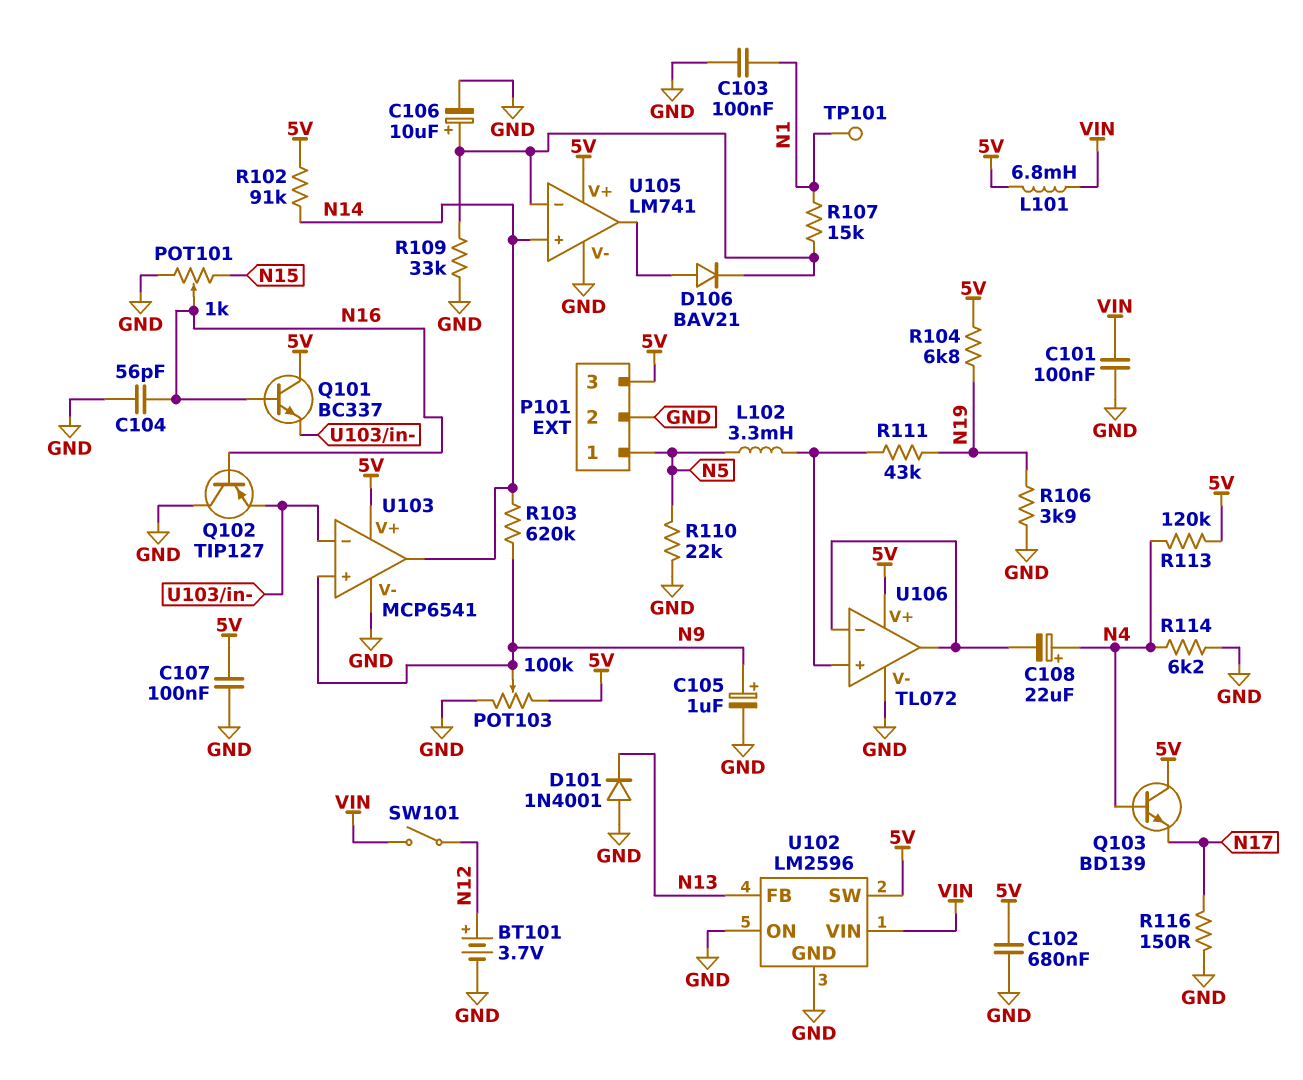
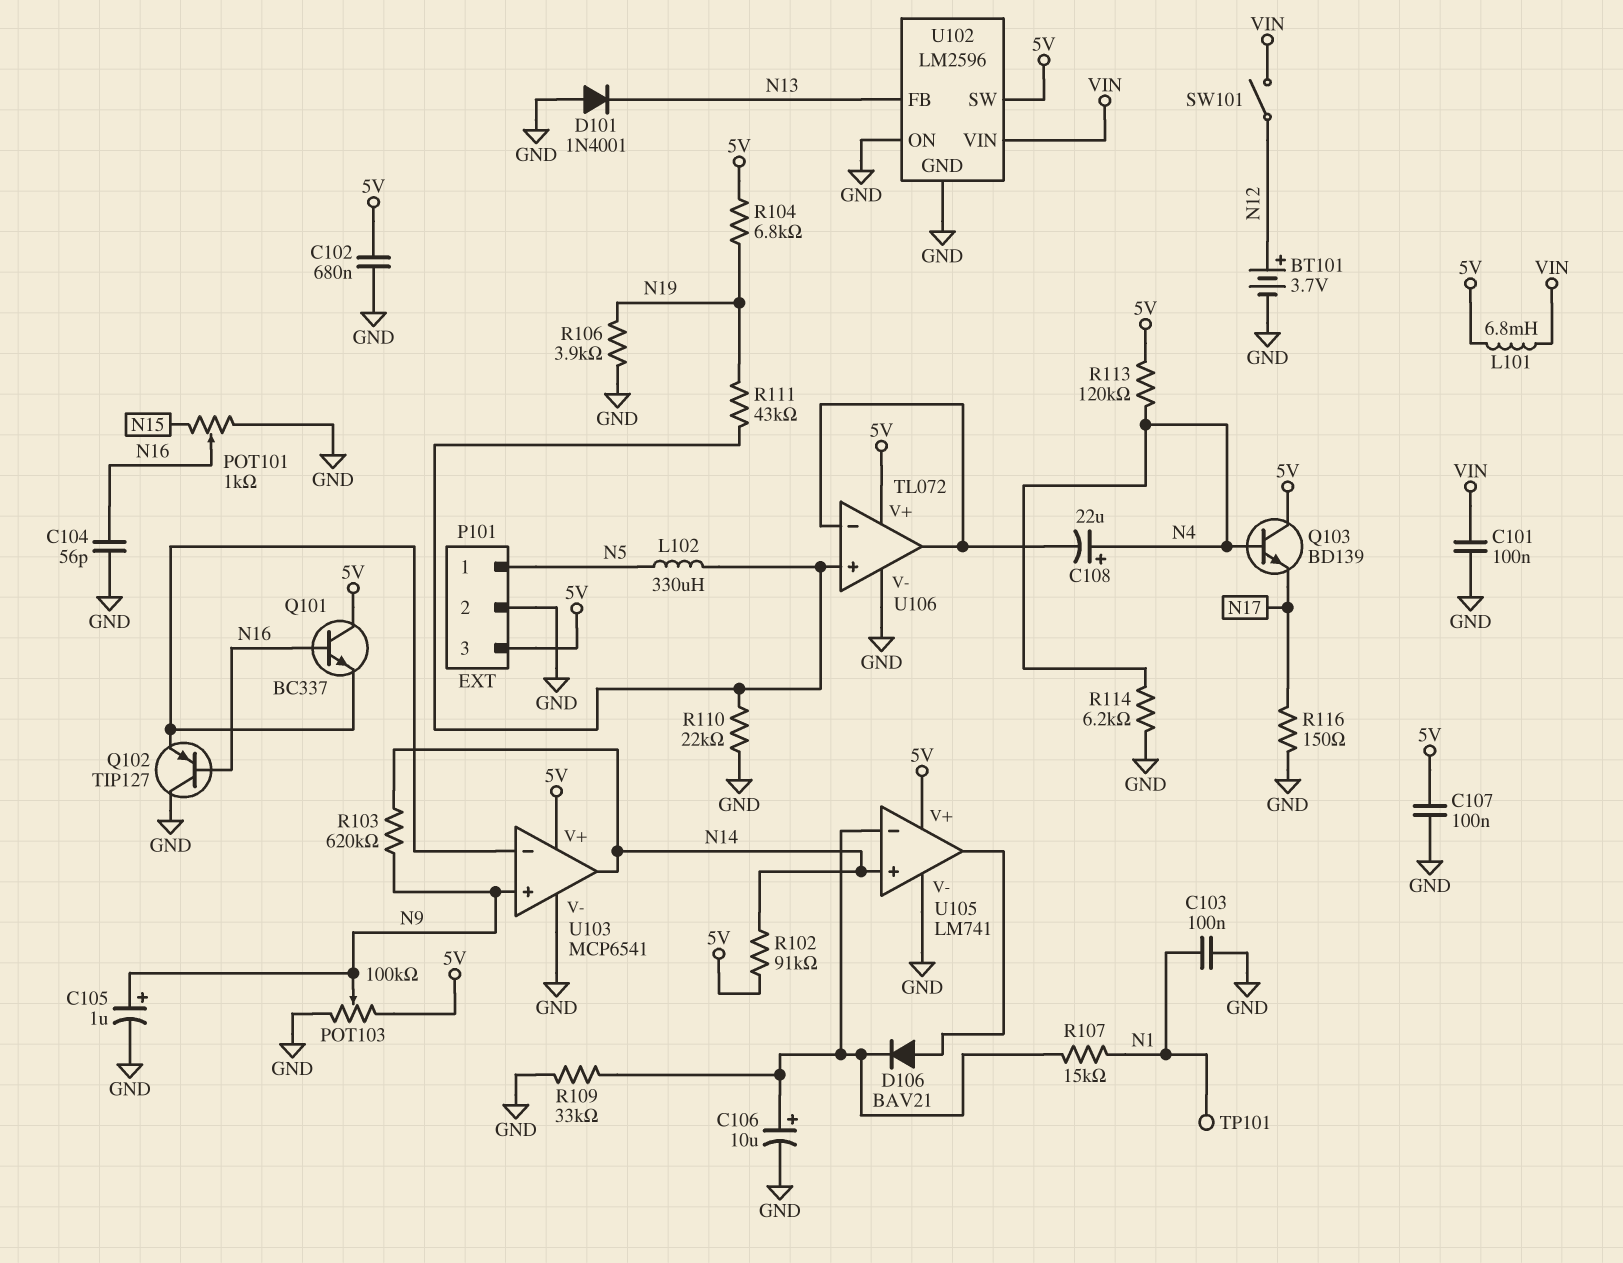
L102: 3.3mH (N5, U106/in+) -> 330uH (N5, U106/in+)
R110: 22k (GND, N5) -> 22k (GND, U106/in+)

